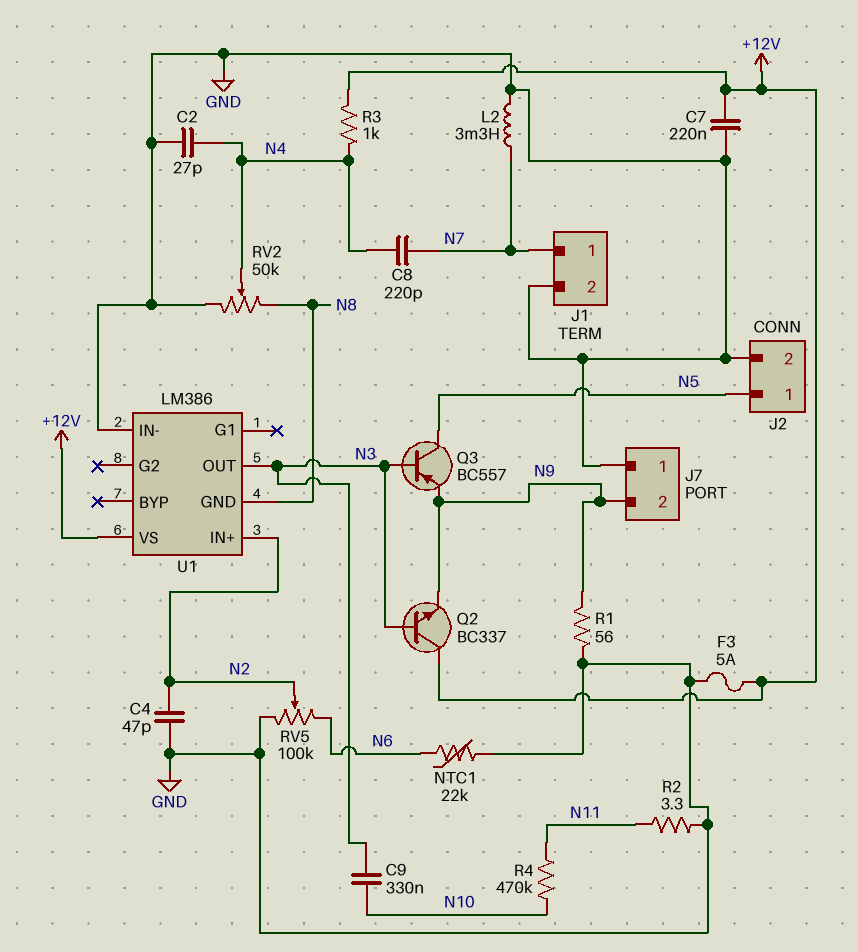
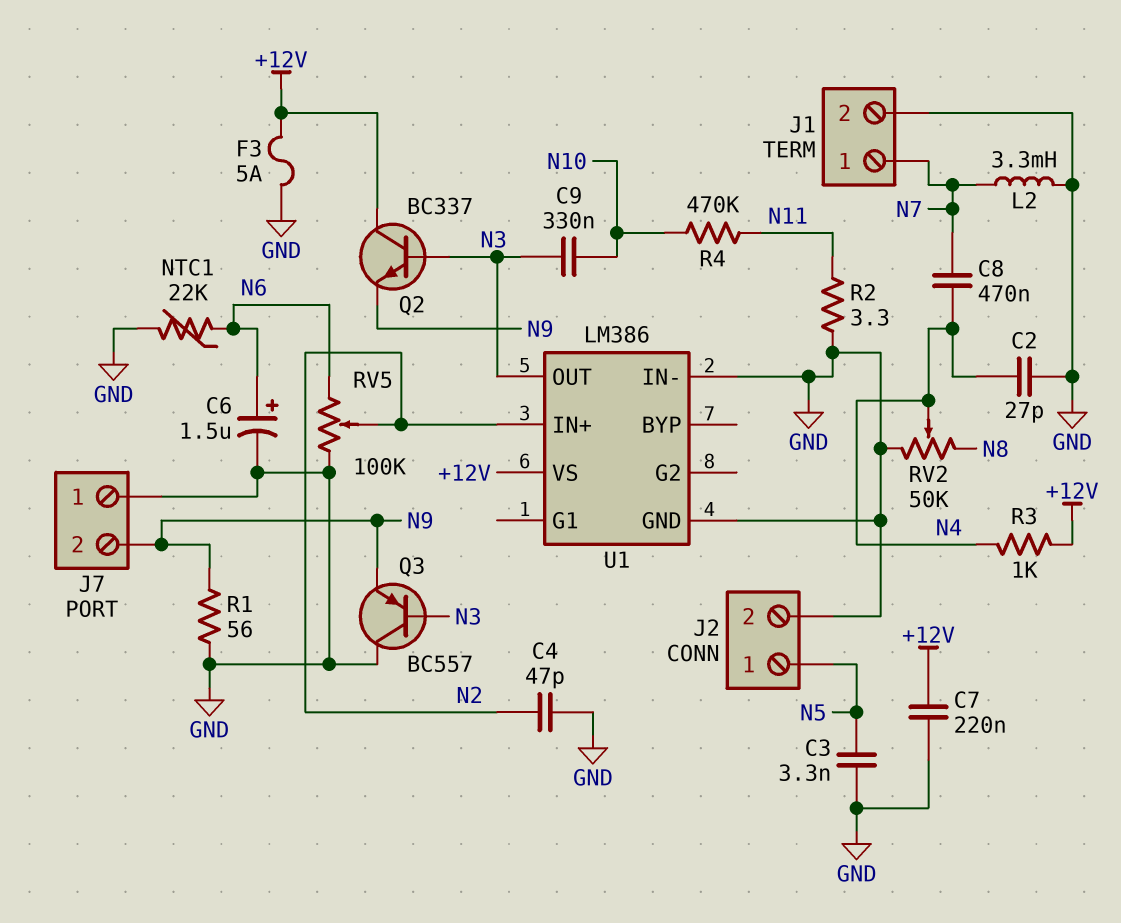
C3: none -> 3.3nF (GND, N5)
C6: none -> 1.5uF (plus N6, minus GND)
C8: 220pF (N4, N7) -> 470nF (N4, N7)
Q3: PNP BC557 (B N3, C N5, E N9) -> PNP BC557 (B N3, C GND, E N9)
U1 pin GND: N8 -> GND

